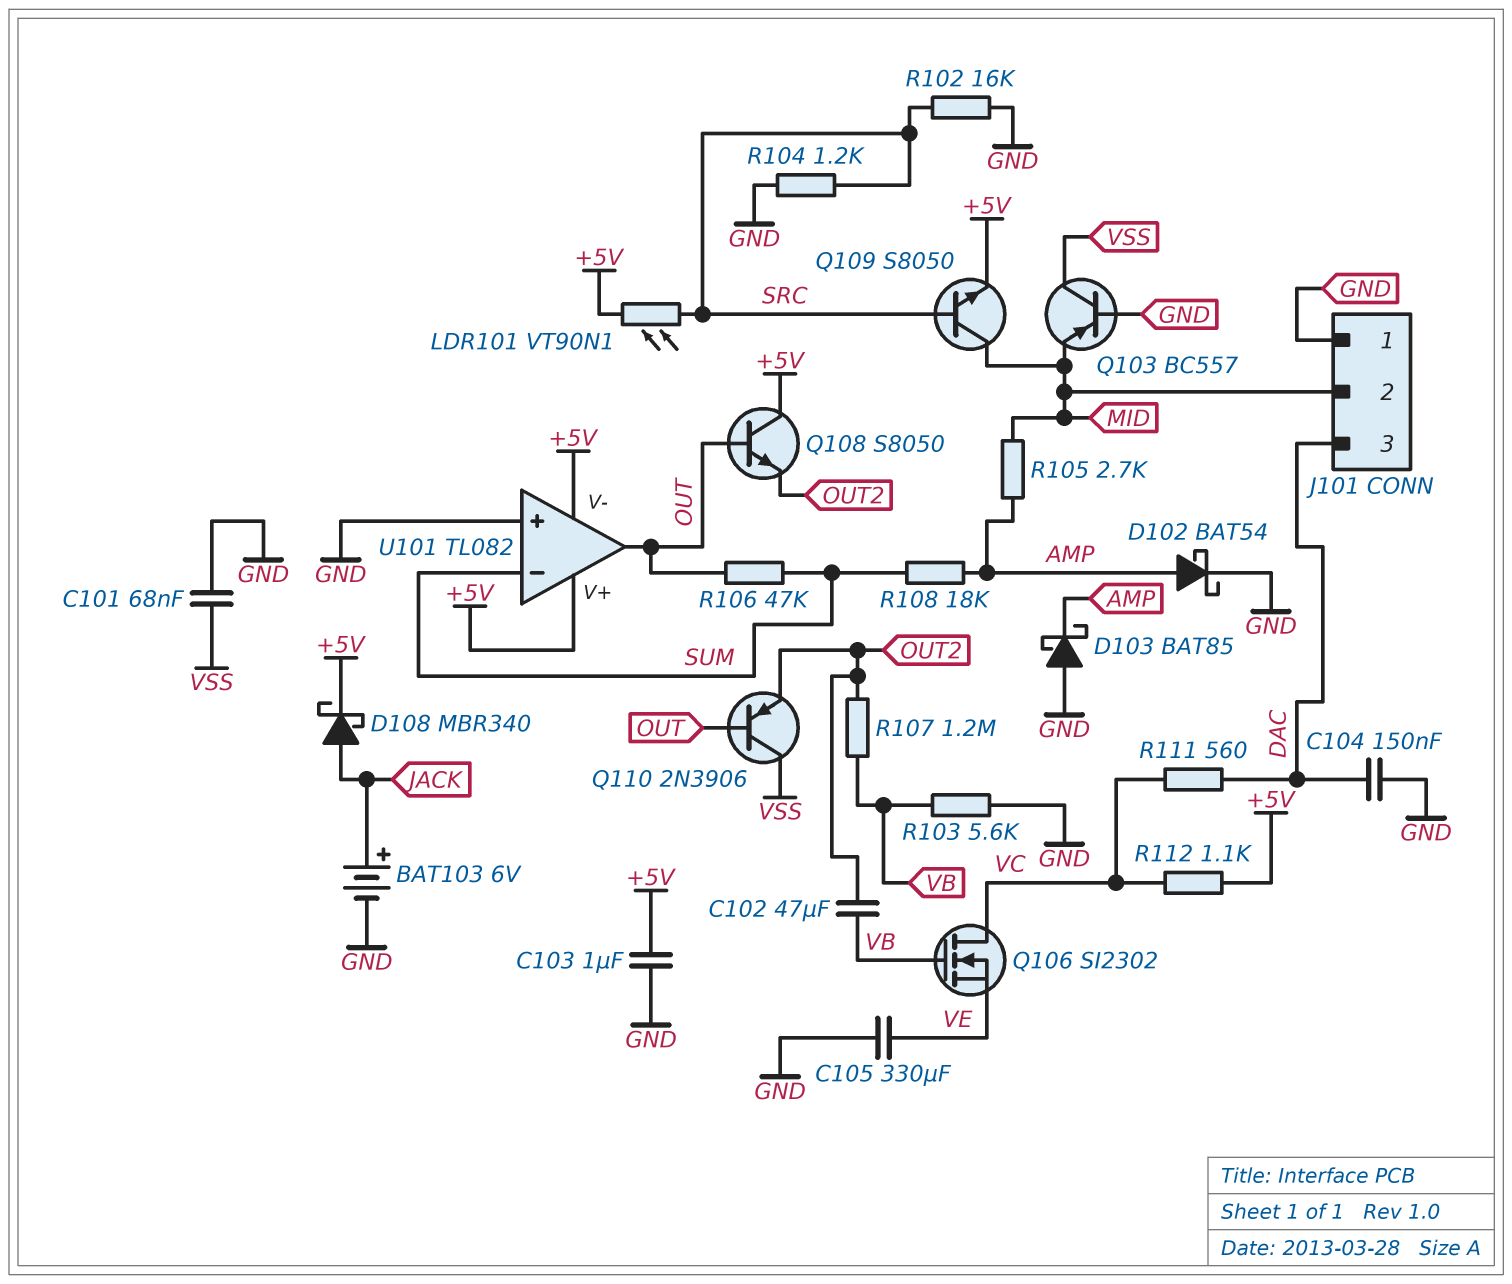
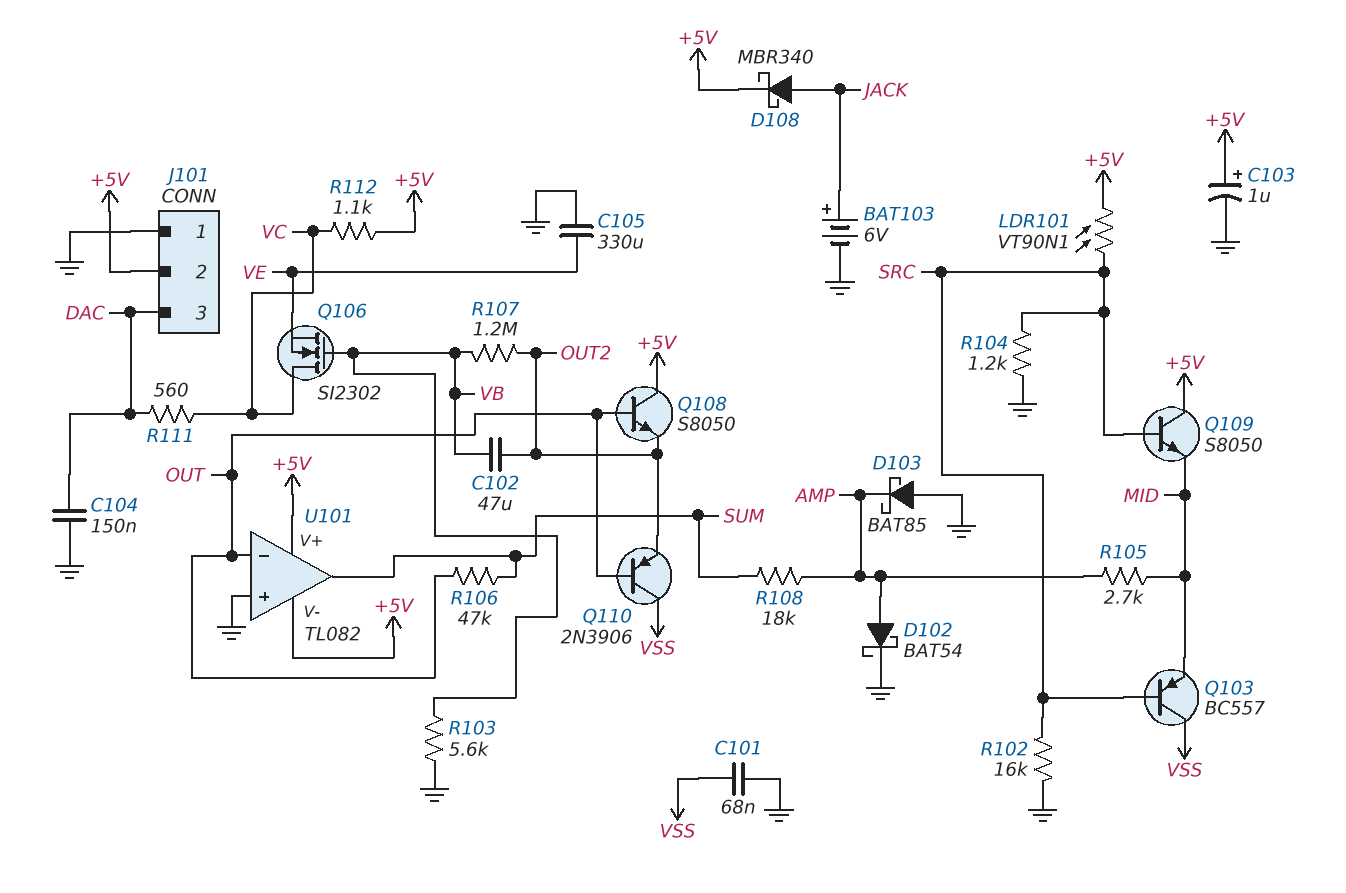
C103: 1uF (+5V, GND) -> 1uF (plus +5V, minus GND)
J101 pin 2: MID -> +5V
Q103: PNP BC557 (B GND, C VSS, E MID) -> PNP BC557 (B SRC, C VSS, E MID)
Q109: NPN S8050 (B SRC, C MID, E +5V) -> NPN S8050 (B SRC, C +5V, E MID)
U101 pin in-: SUM -> OUT
U101 pin out: OUT -> SUM

